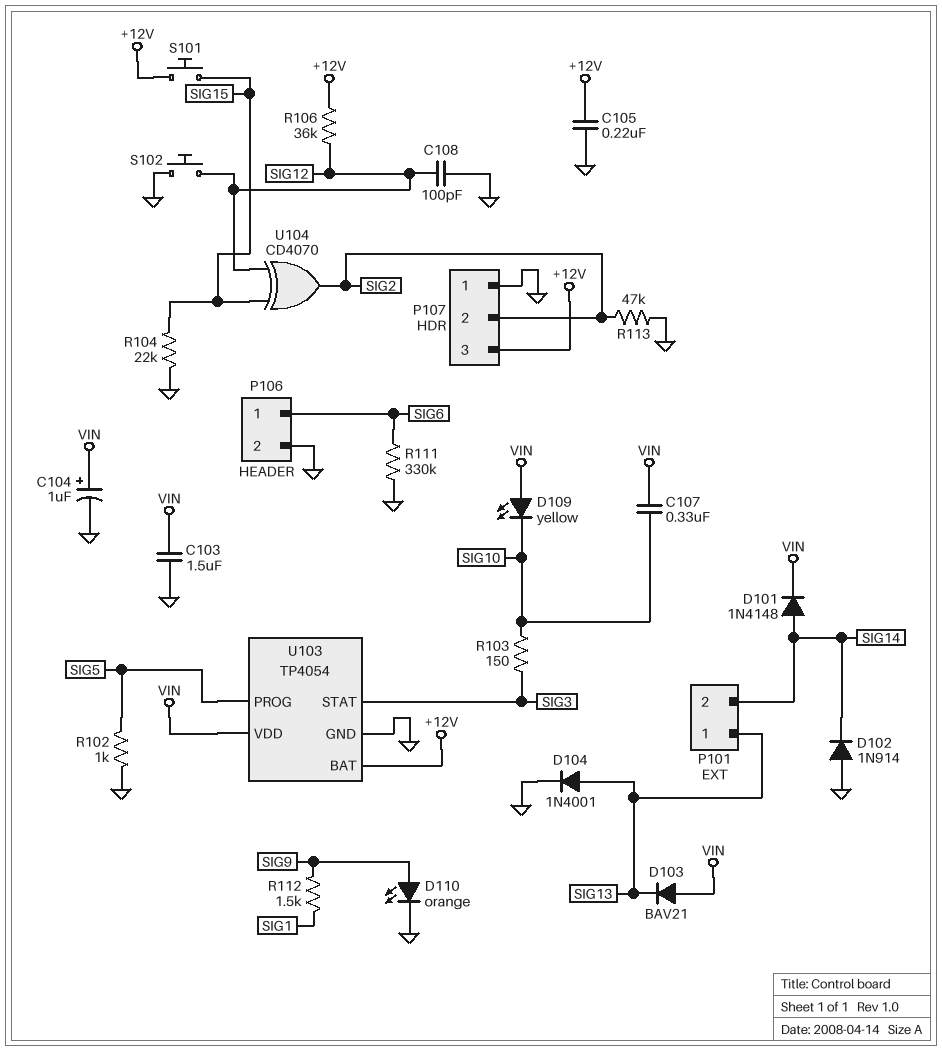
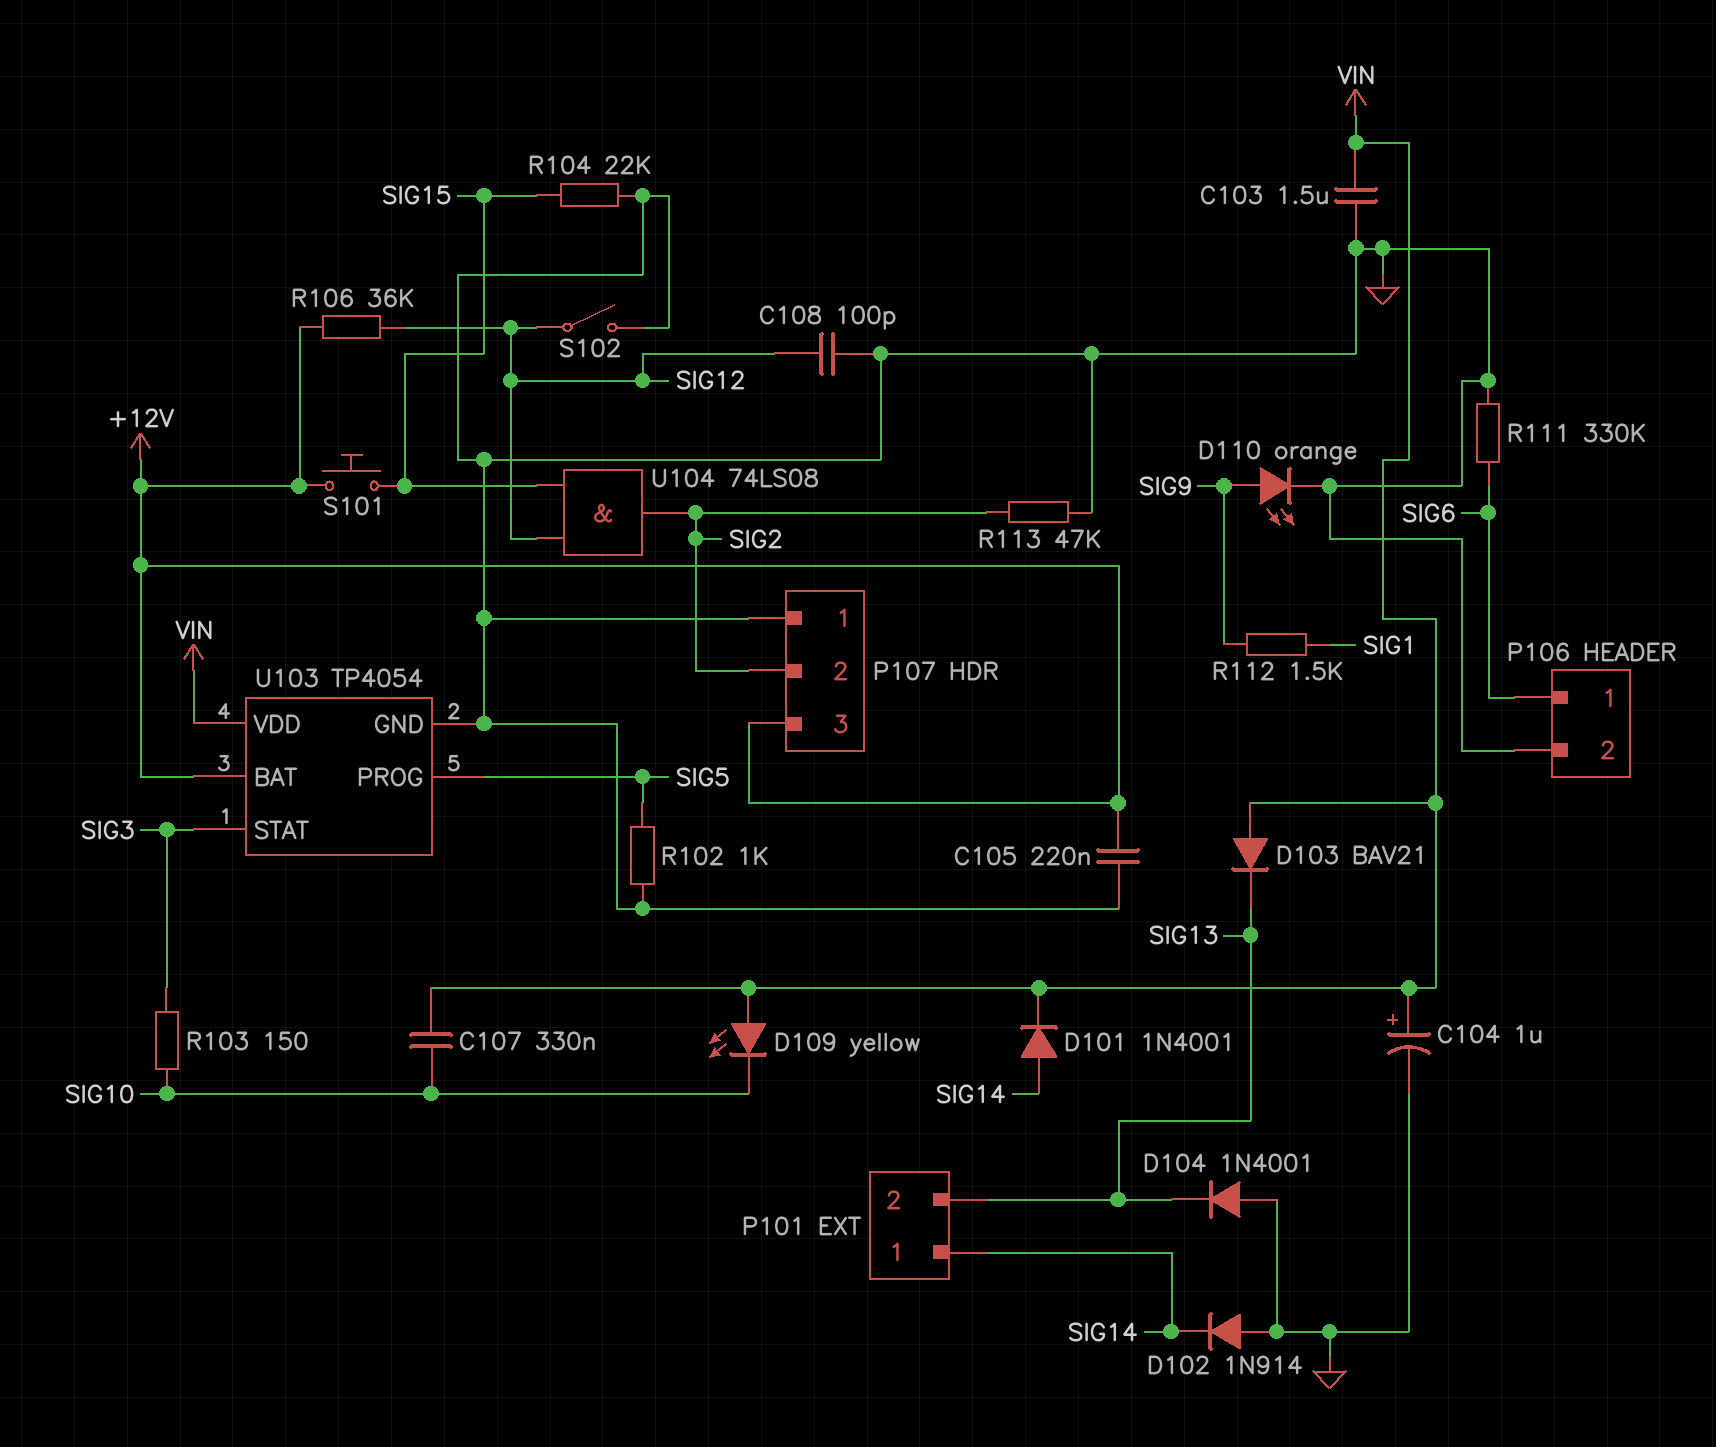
D101: diode 1N4148 (A SIG14, K VIN) -> diode 1N4001 (A SIG14, K VIN)
D104: diode 1N4001 (A SIG13, K GND) -> diode 1N4001 (A GND, K SIG13)
P101 pin 1: SIG13 -> SIG14
P101 pin 2: SIG14 -> SIG13
S102: button (GND, SIG12) -> switch (GND, SIG12)
U104: XOR CD4070 (in SIG12, in SIG15, out SIG2) -> AND 74LS08 (in SIG12, in SIG15, out SIG2)

